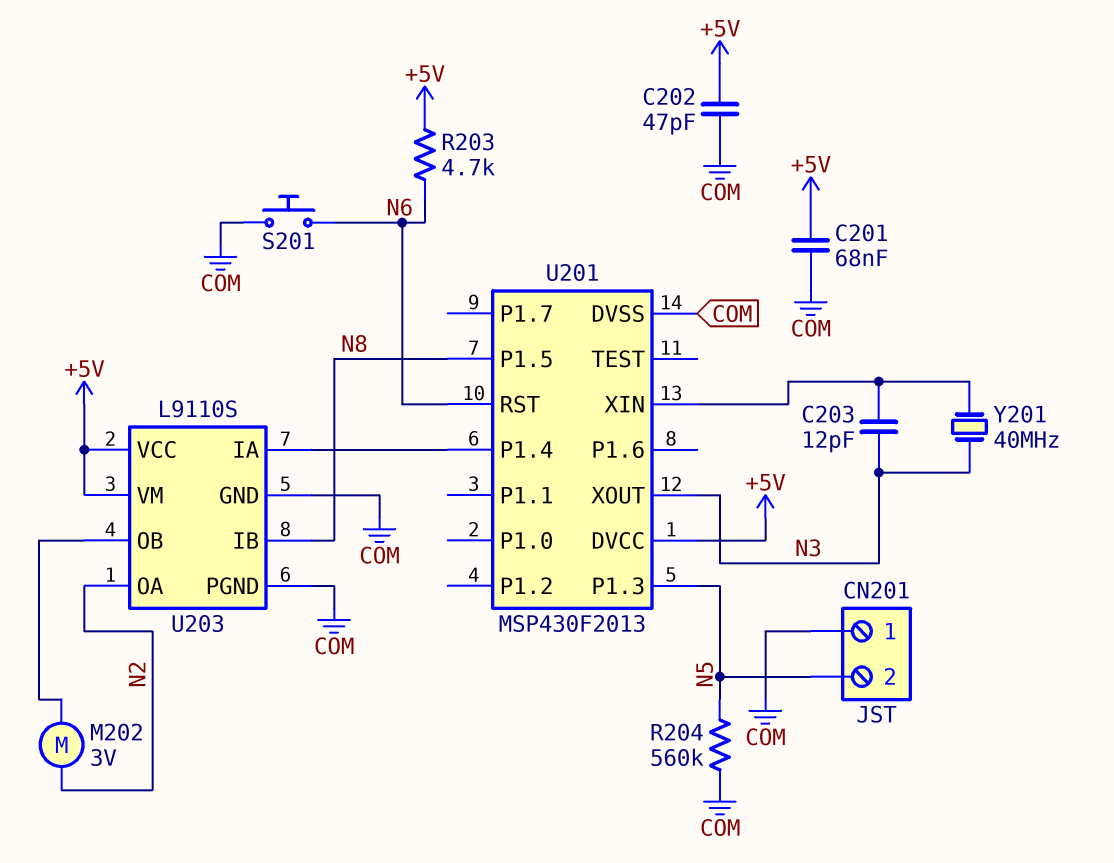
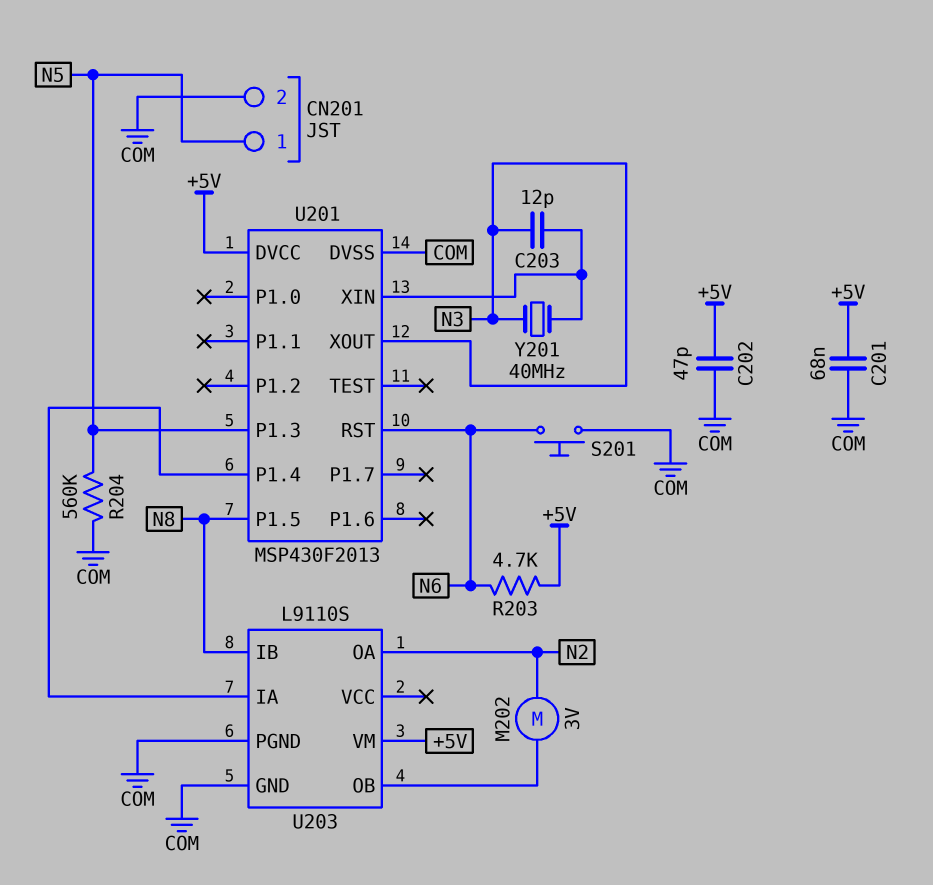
CN201 pin 1: COM -> N5
CN201 pin 2: N5 -> COM
U203 pin VCC: +5V -> none

